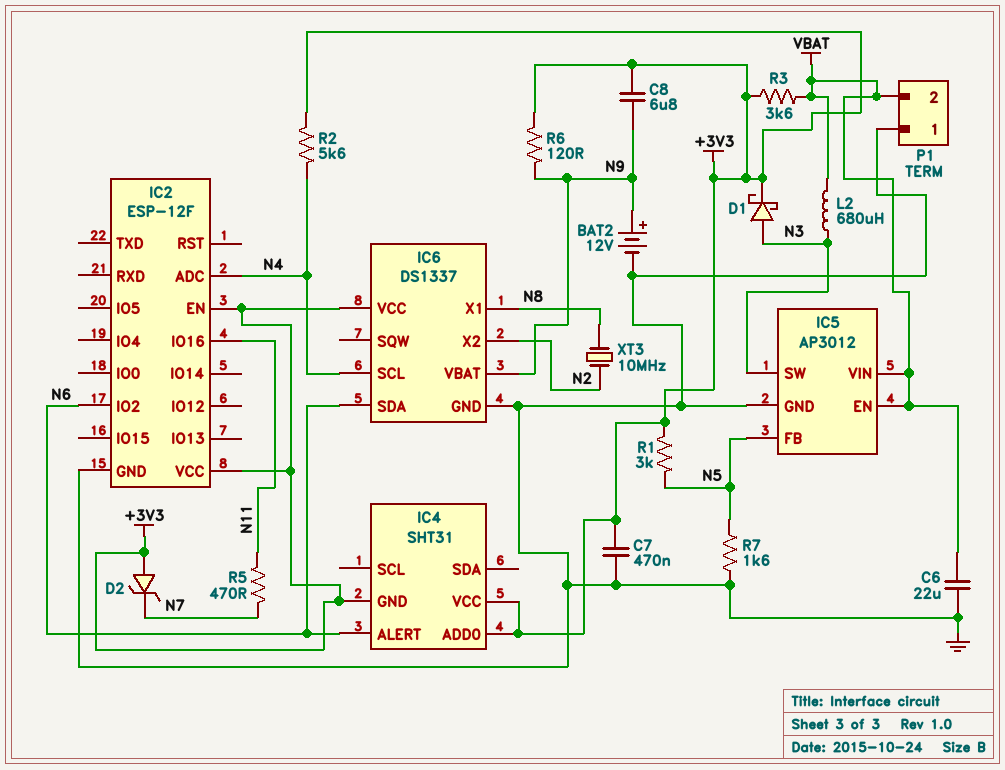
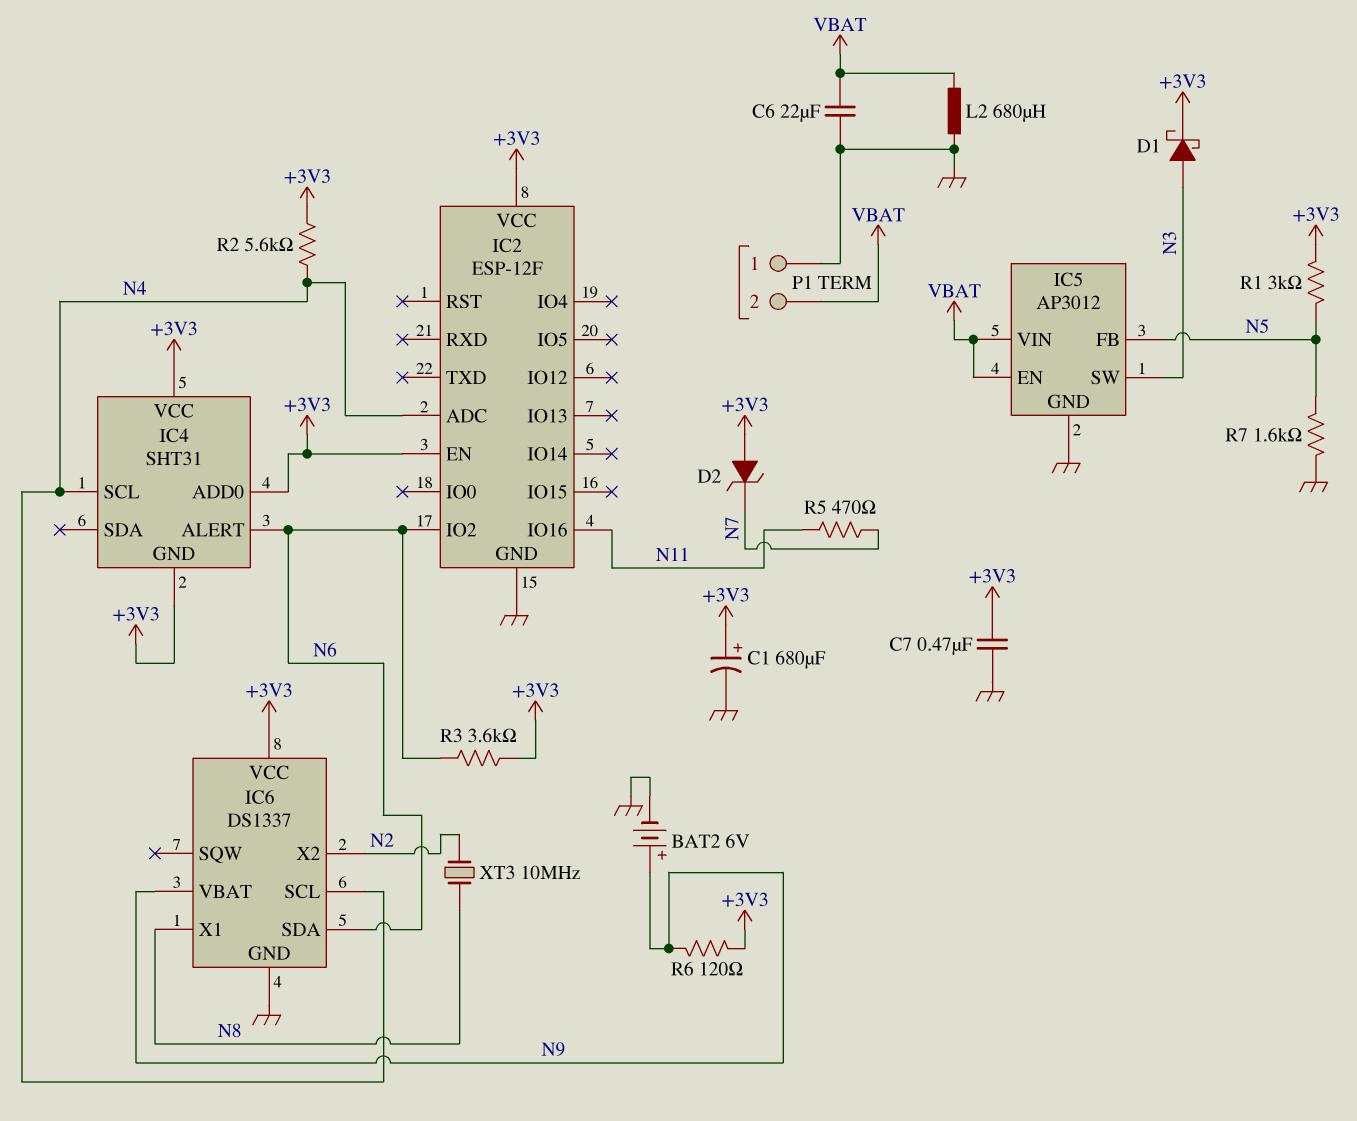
BAT2: 12V (plus N9, minus GND) -> 6V (plus N9, minus GND)
C1: none -> 680uF (plus +3V3, minus GND)
C8: 6.8uF (+3V3, N9) -> none
IC4 pin SCL: none -> N4
L2: 680uH (N3, VBAT) -> 680uH (GND, VBAT)
R3: 3.6k (+3V3, VBAT) -> 3.6k (+3V3, N6)

